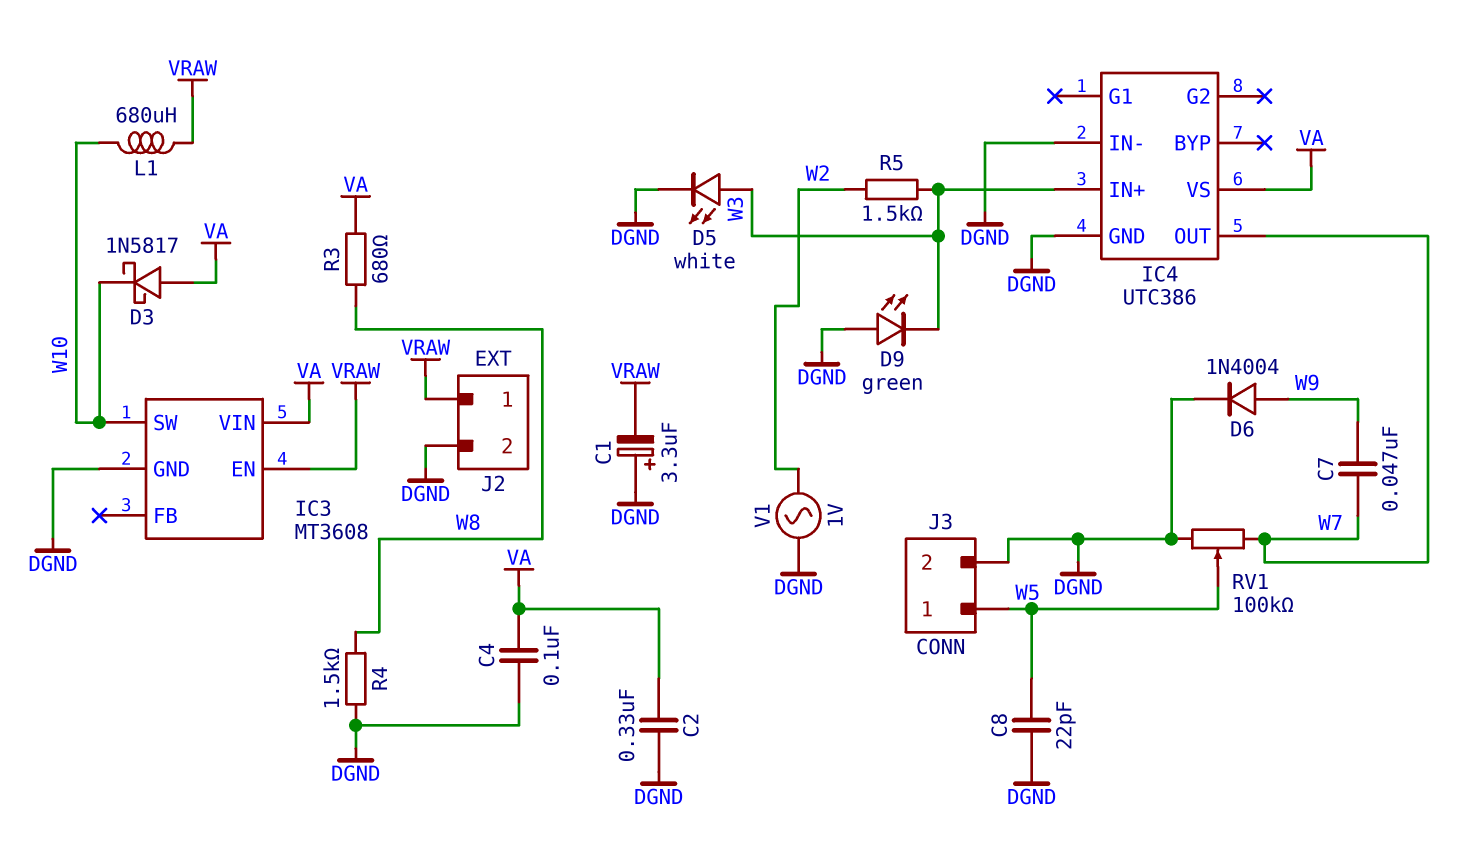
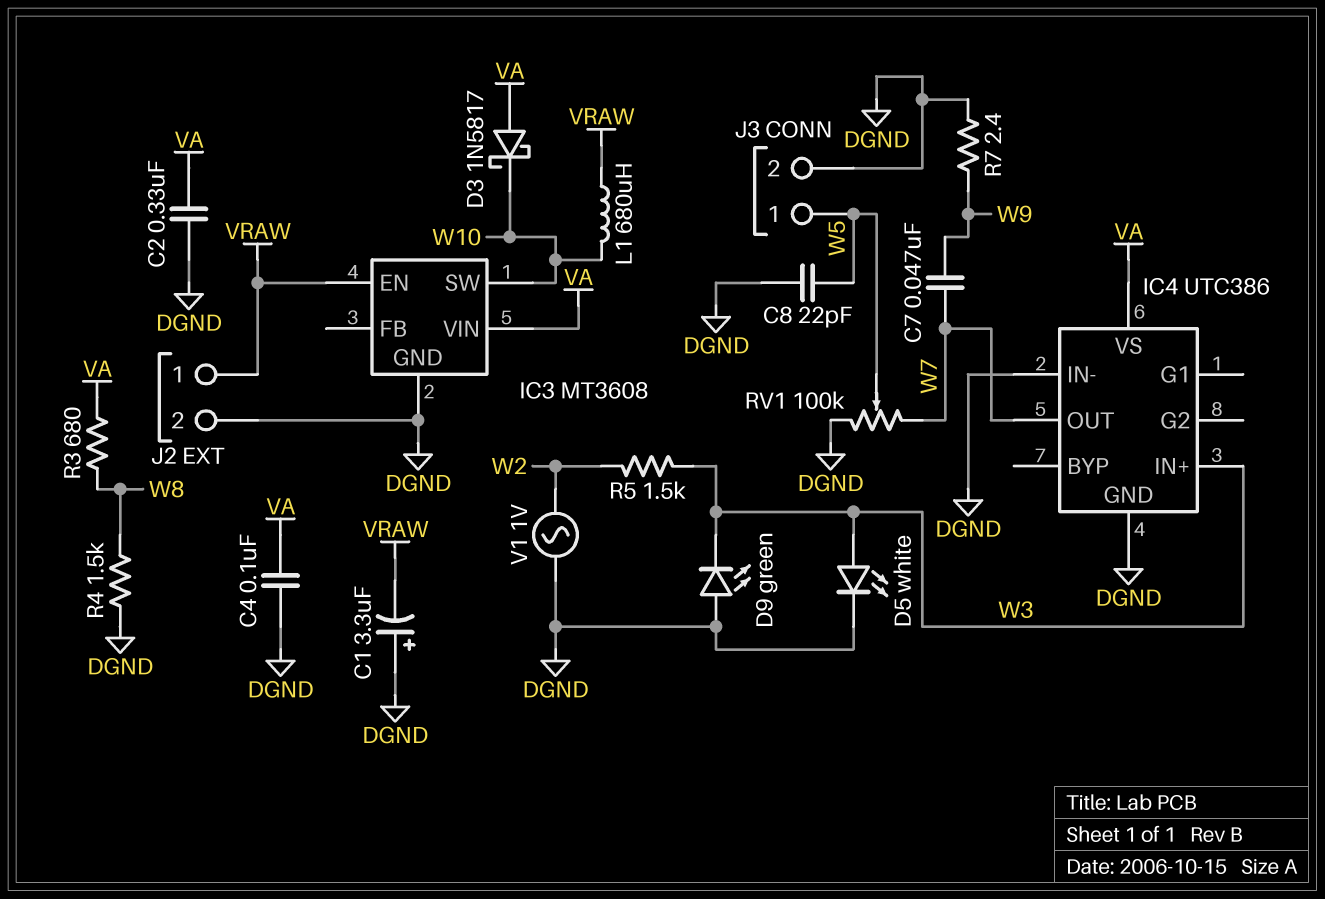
D6: diode 1N4004 (A W9, K DGND) -> none
R7: none -> 2.4 (DGND, W9)

